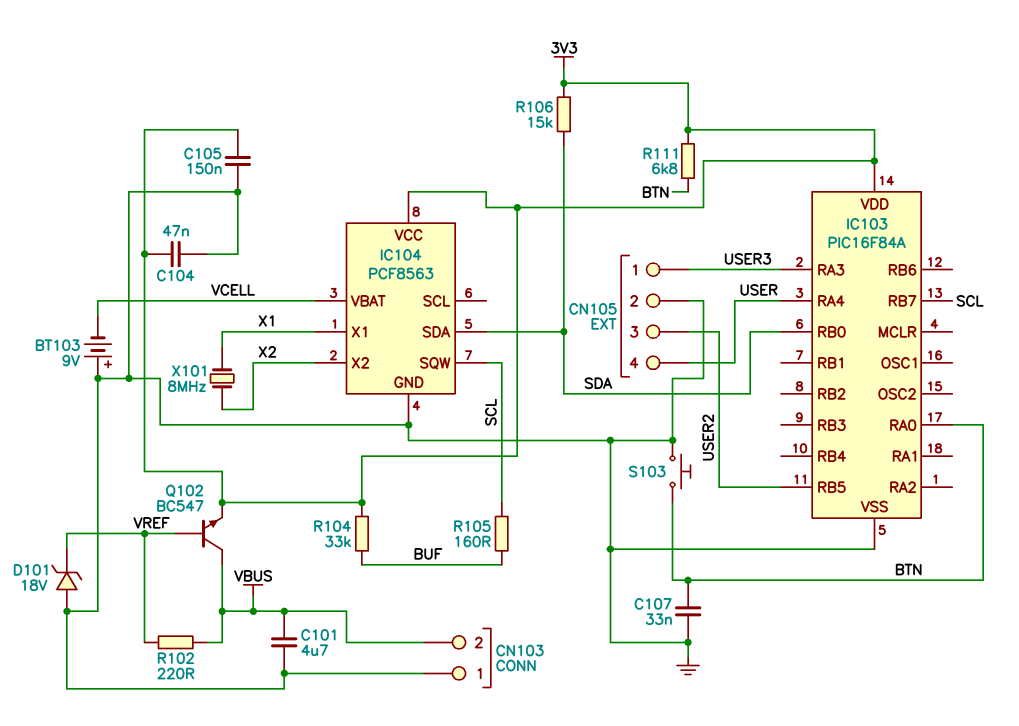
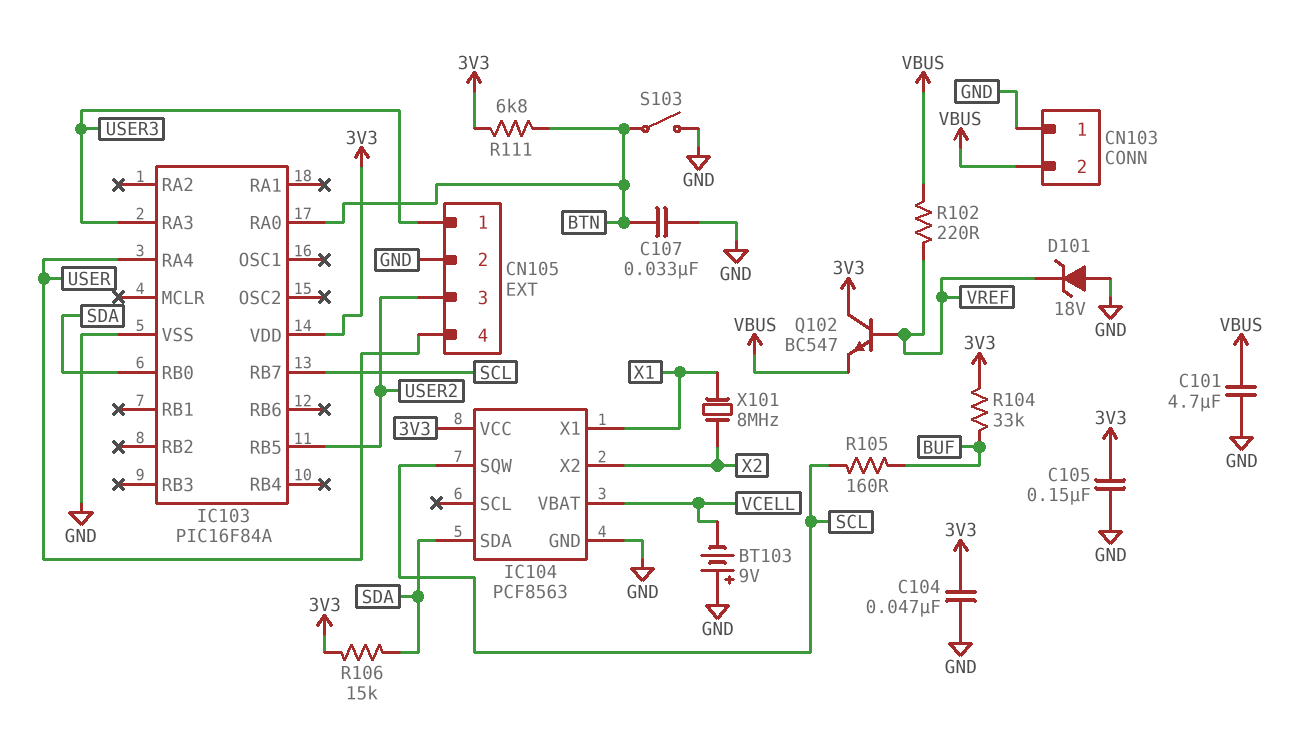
Q102: NPN BC547 (B VREF, C VBUS, E 3V3) -> NPN BC547 (B VREF, C 3V3, E VBUS)
S103: button (BTN, GND) -> switch (BTN, GND)

